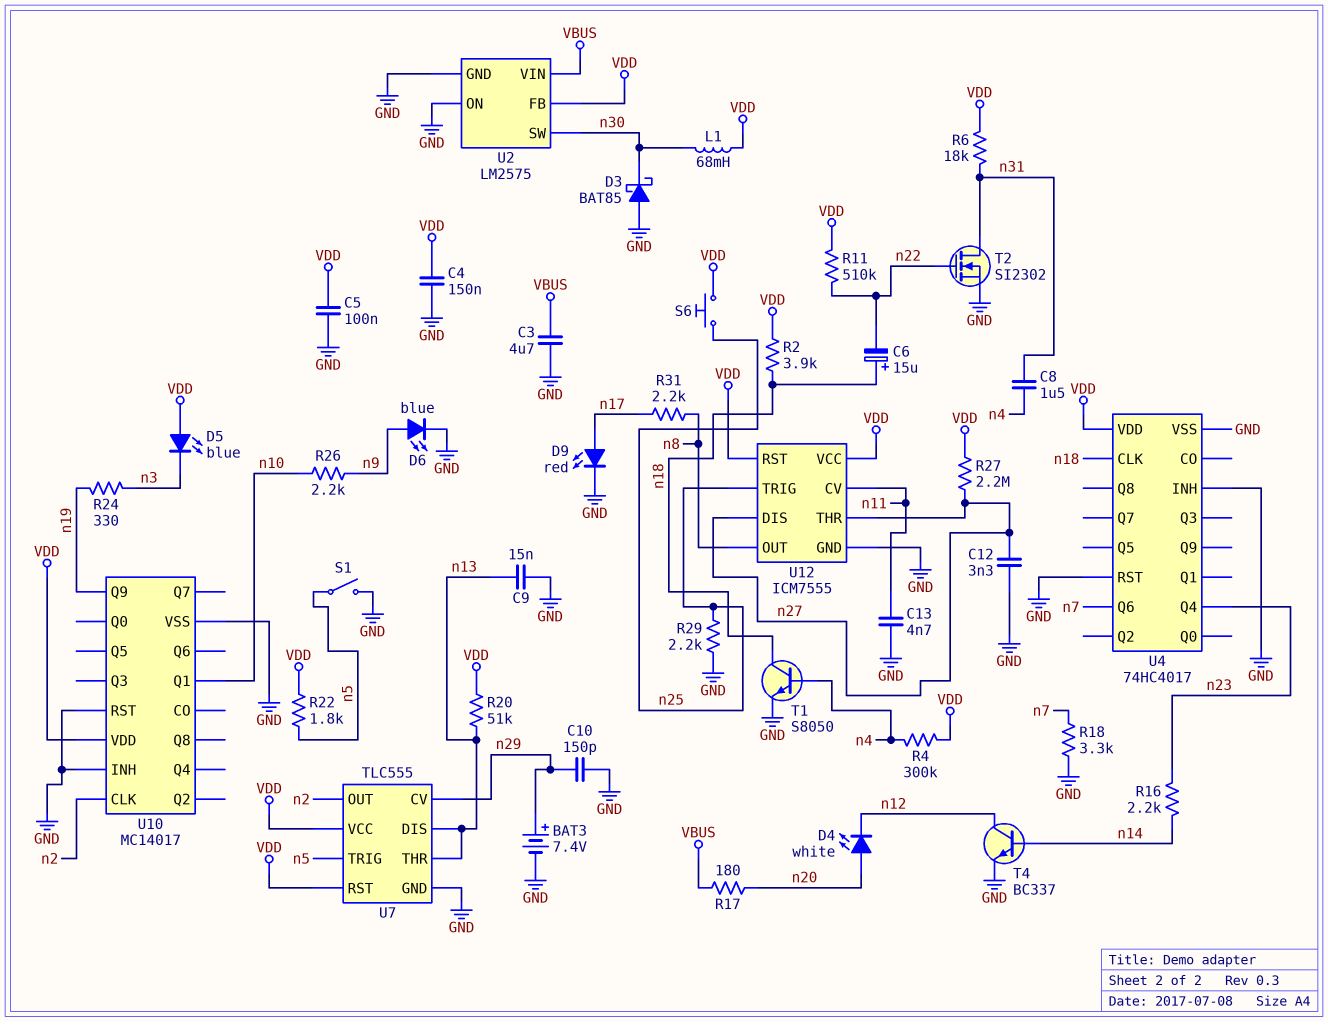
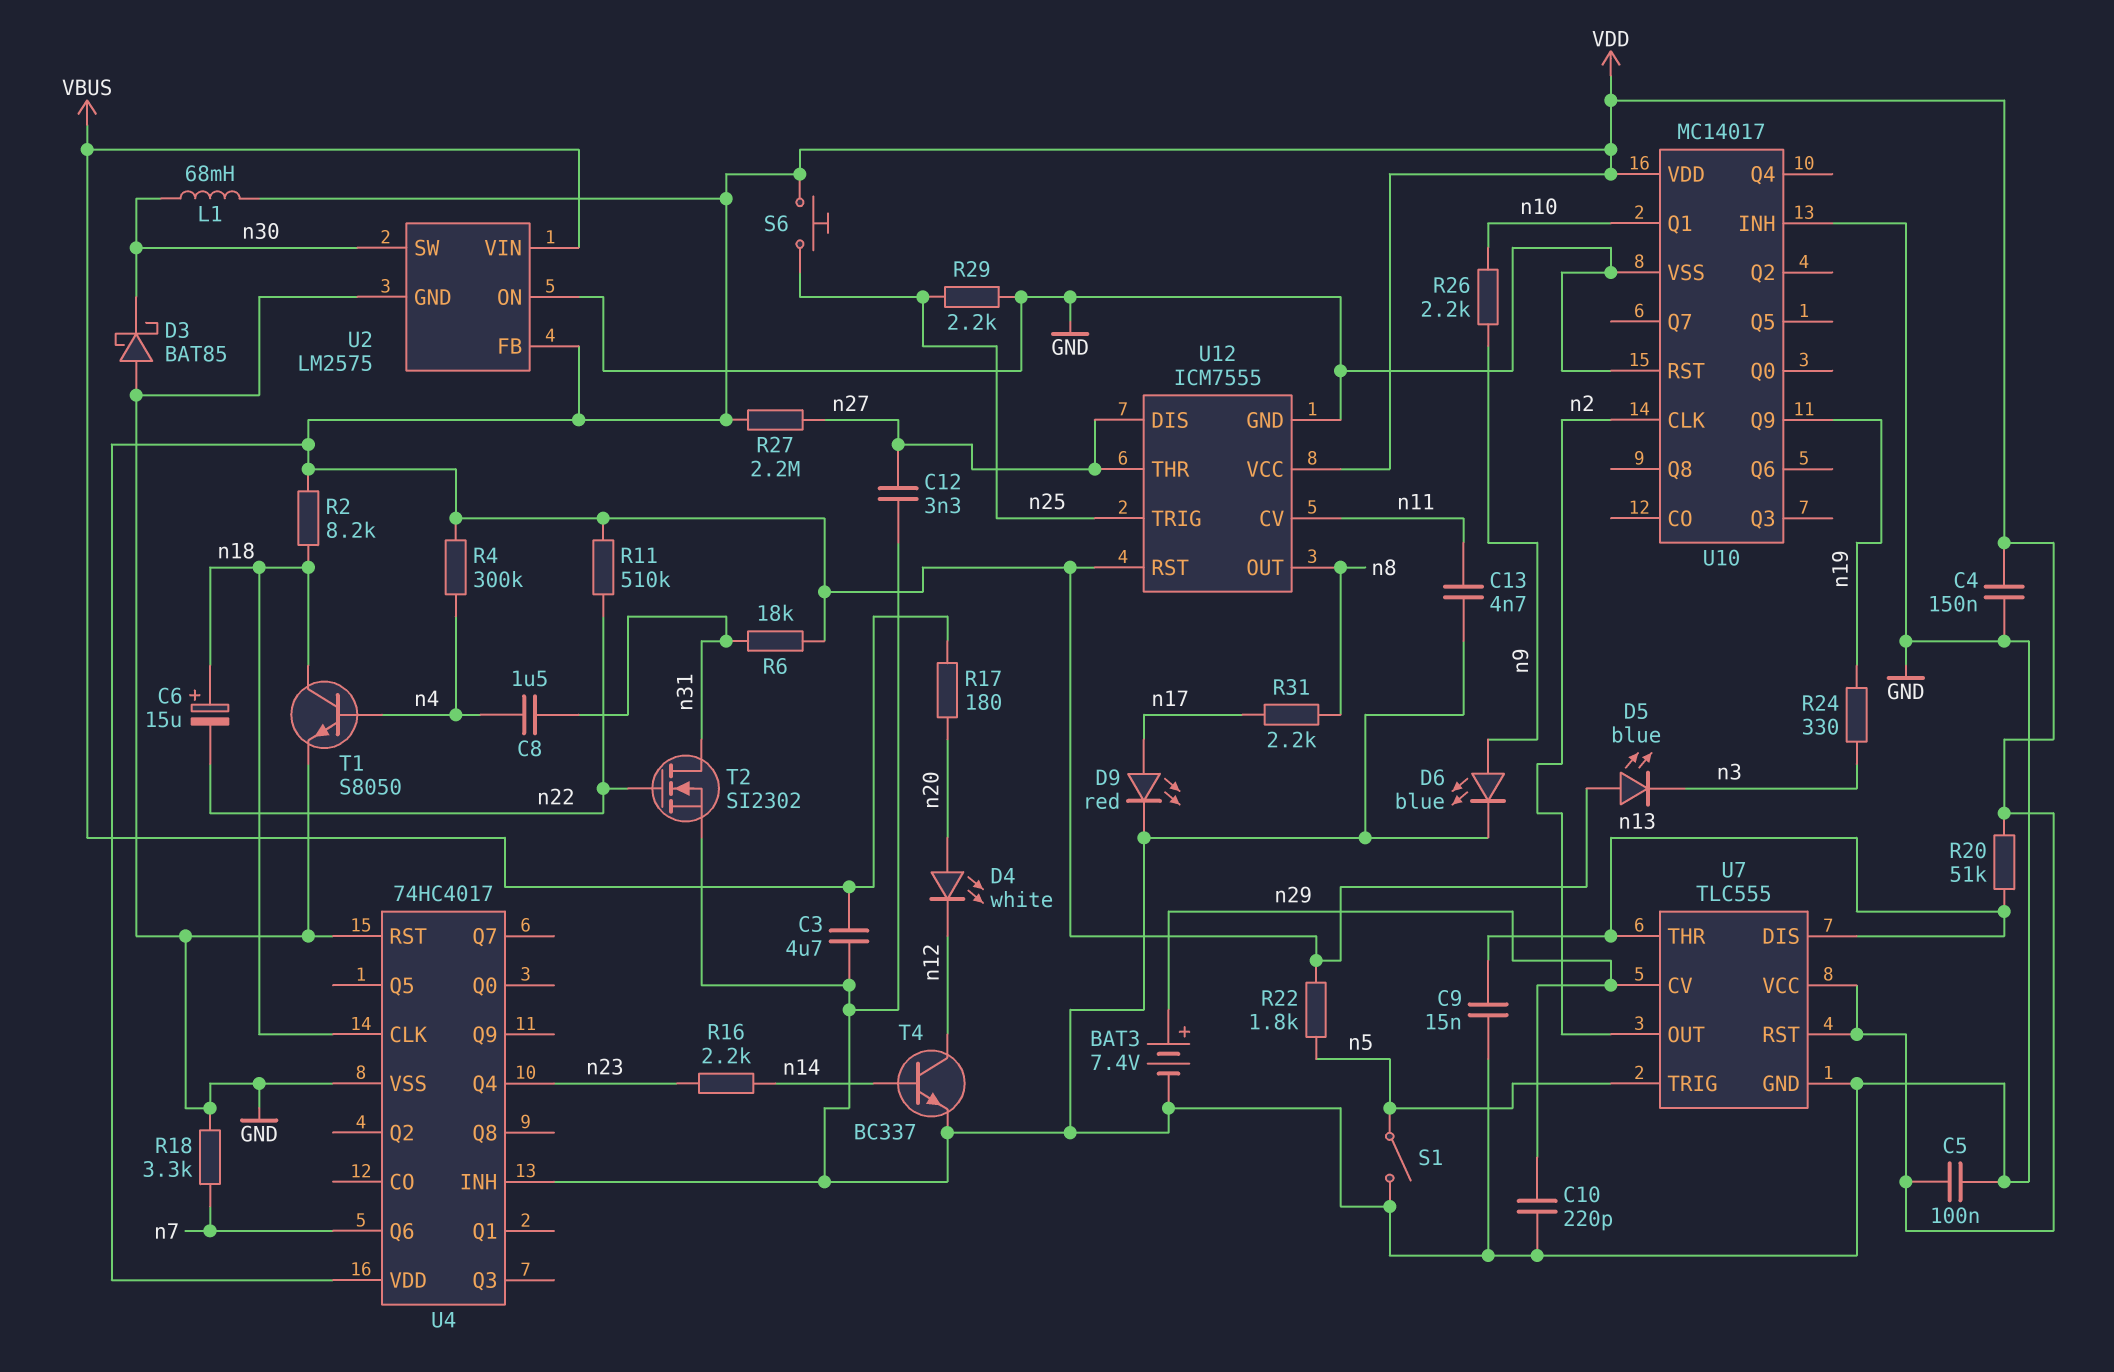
C10: 150pF (GND, n29) -> 220pF (GND, n29)
R2: 3.9k (VDD, n18) -> 8.2k (VDD, n18)

